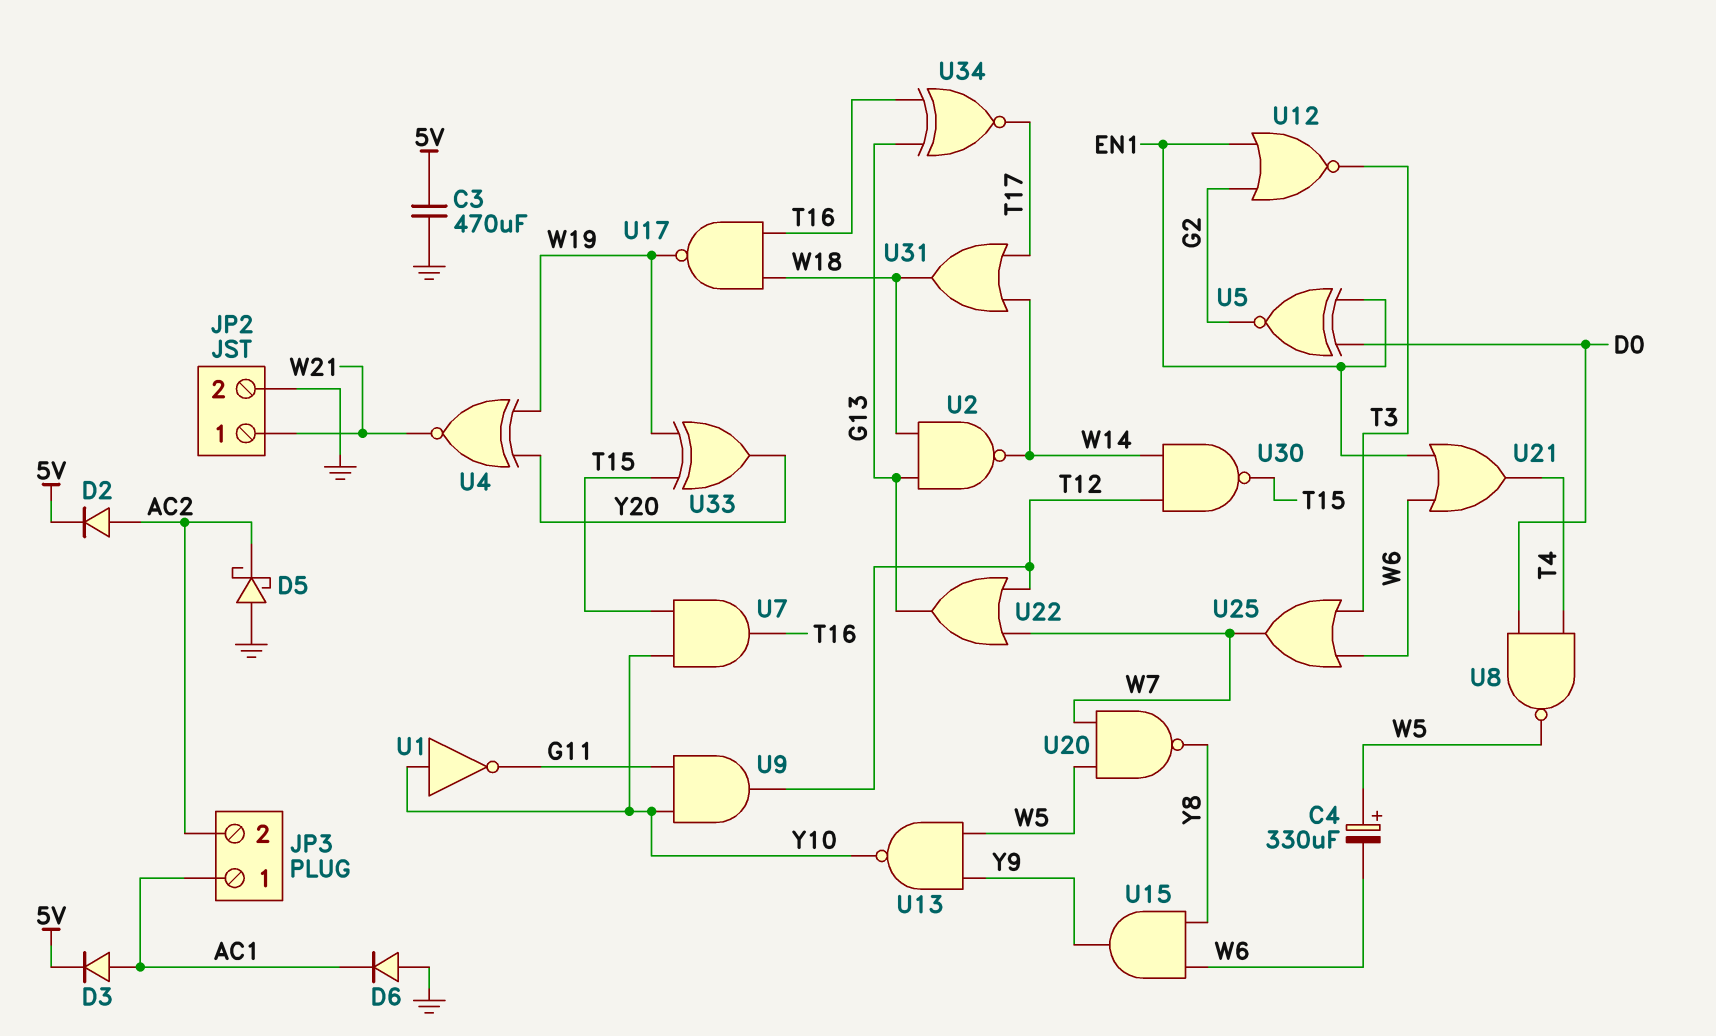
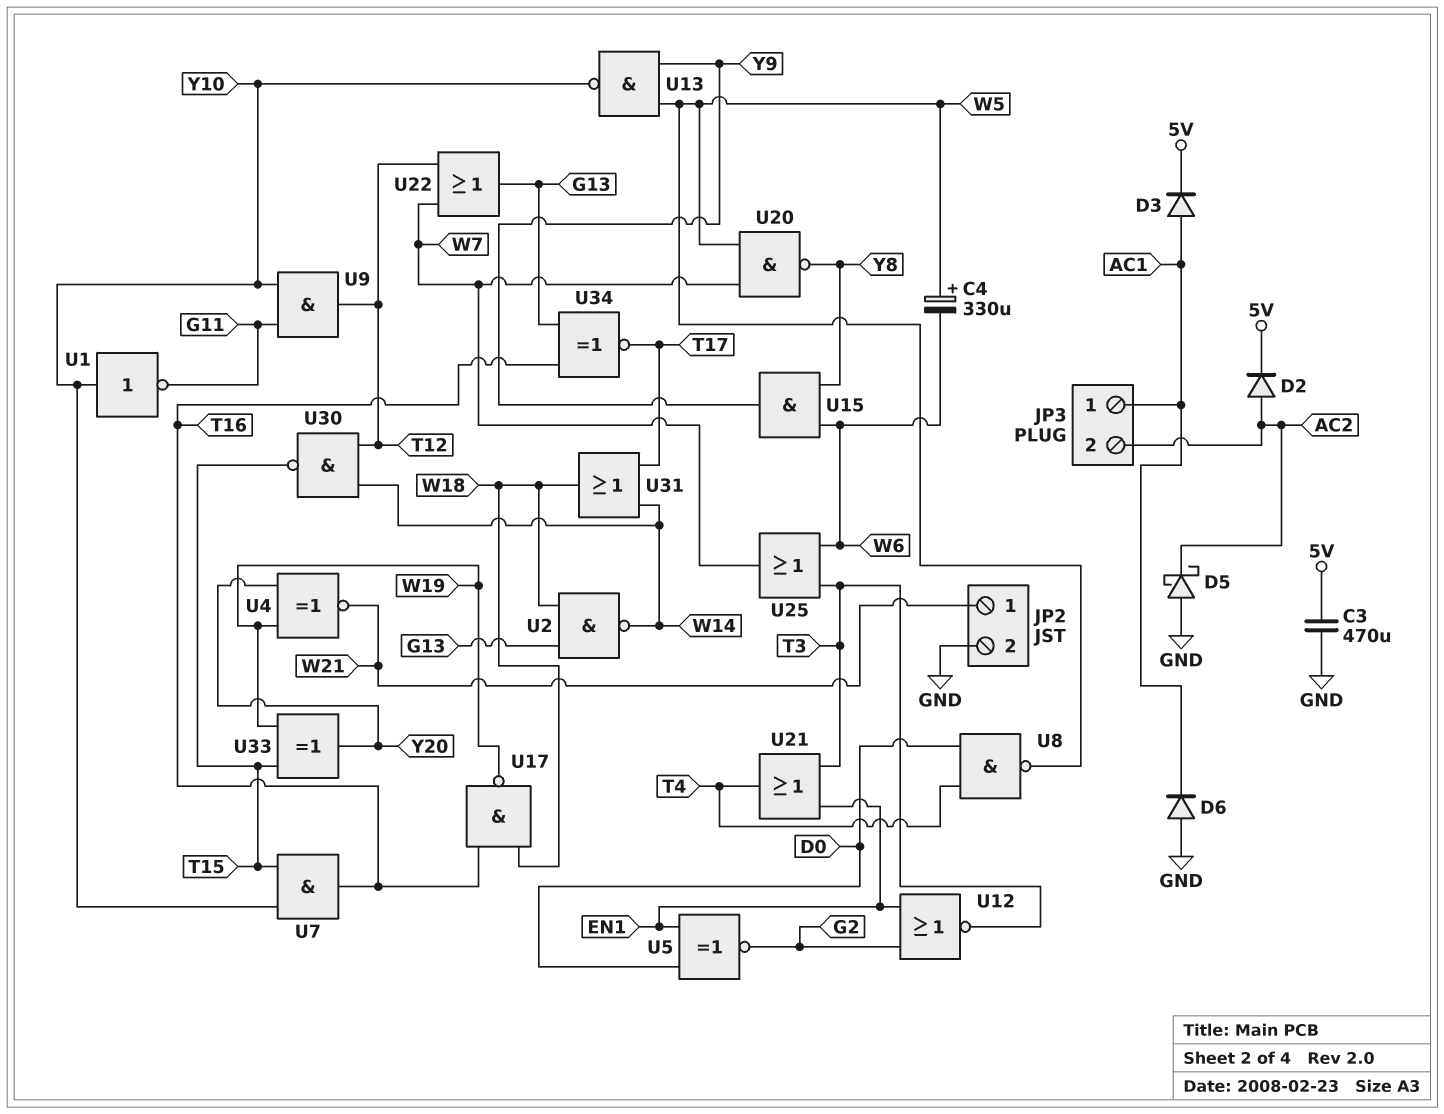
U21: OR (in EN1, in W6, out T4) -> OR (in EN1, in T3, out T4)

